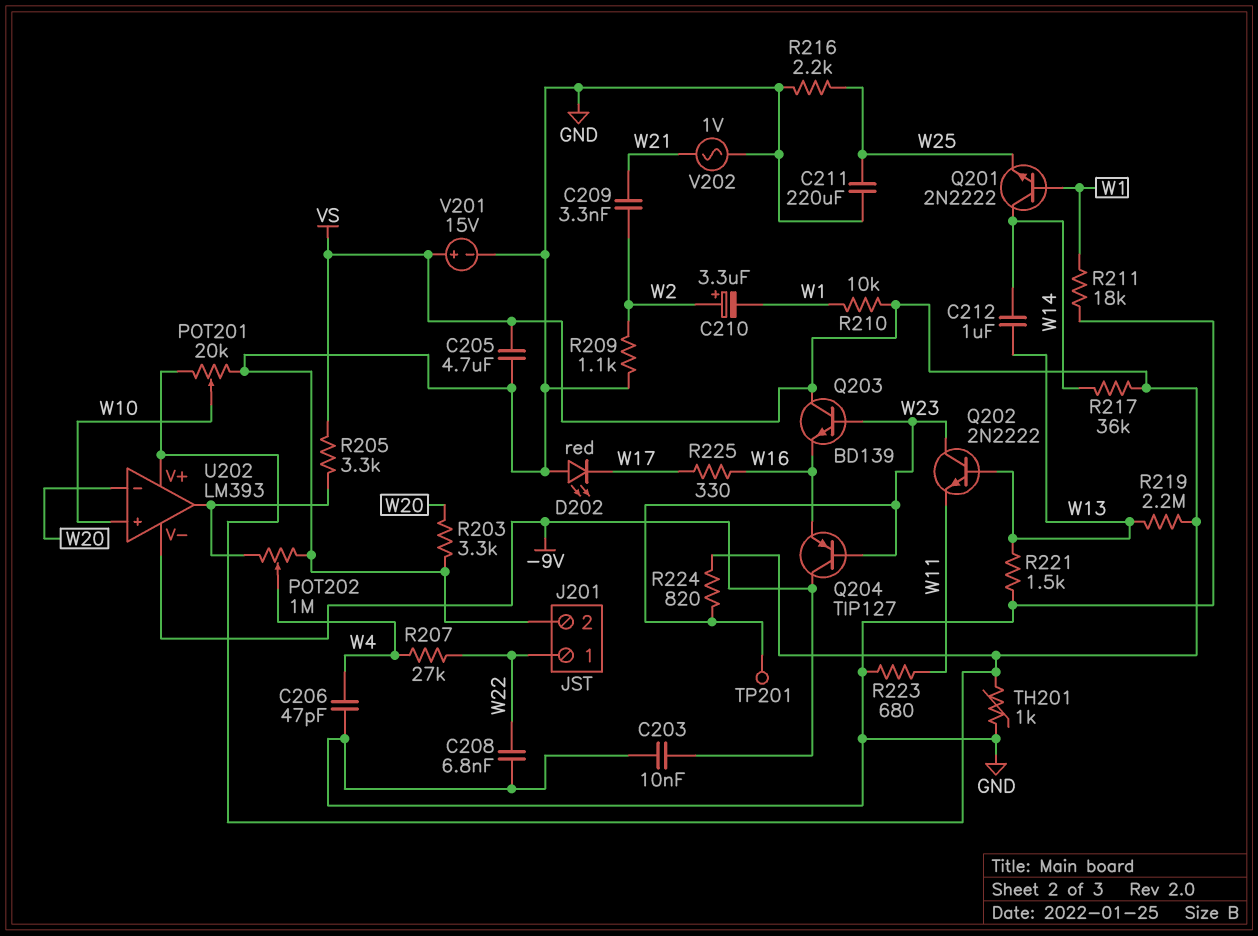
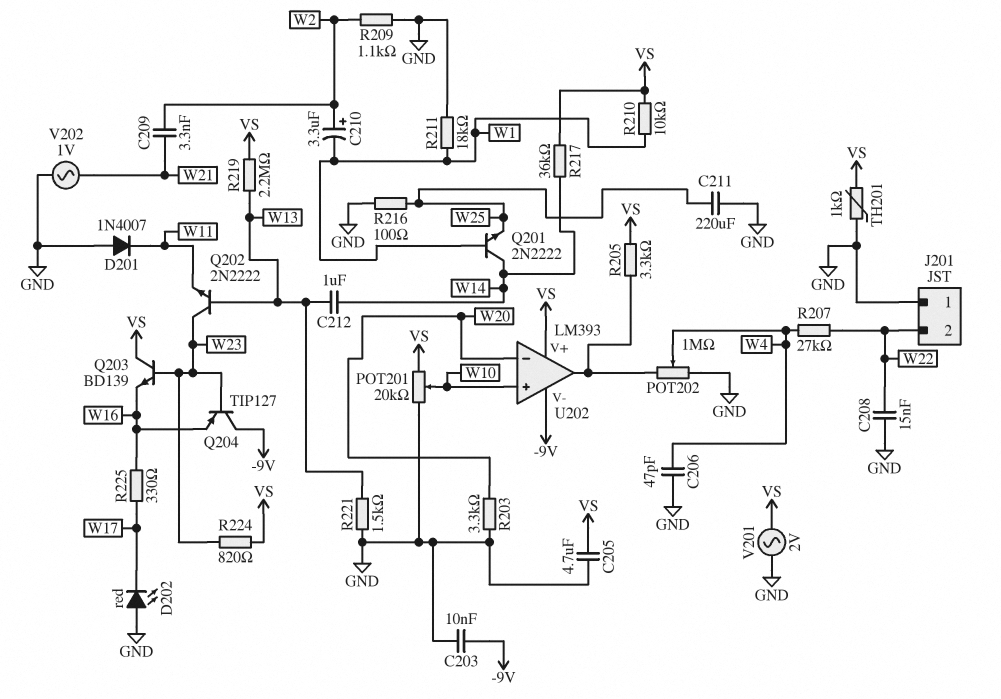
C208: 6.8nF (GND, W22) -> 15nF (GND, W22)
D201: none -> diode 1N4007 (A GND, K W11)
J201 pin 1: W22 -> GND
J201 pin 2: GND -> W22
R216: 2.2k (GND, W25) -> 100 (GND, W25)
R223: 680 (GND, W11) -> none
TP201: test point (W23) -> none
V201: 15V (plus VS, minus GND) -> AC 2V (GND, VS)

